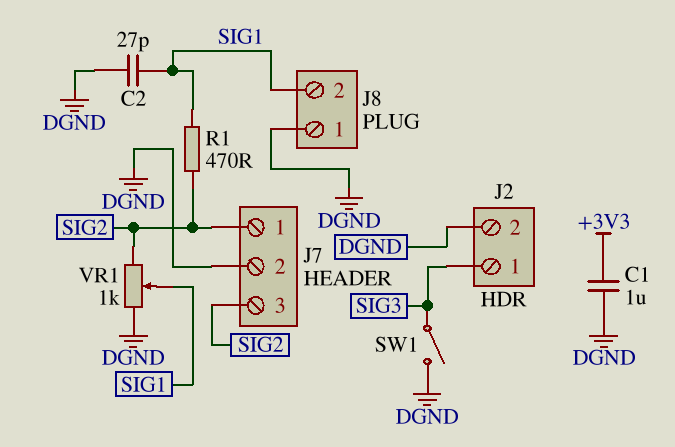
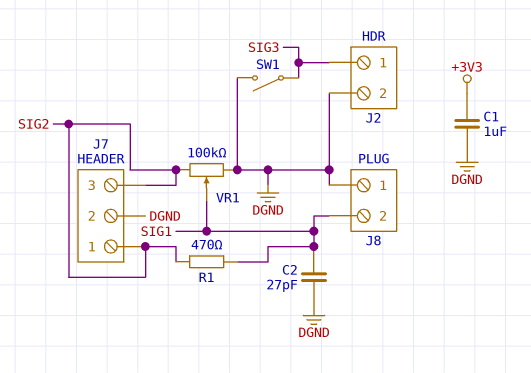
VR1: 1k (DGND, SIG2, wiper SIG1) -> 100k (DGND, SIG2, wiper SIG1)

